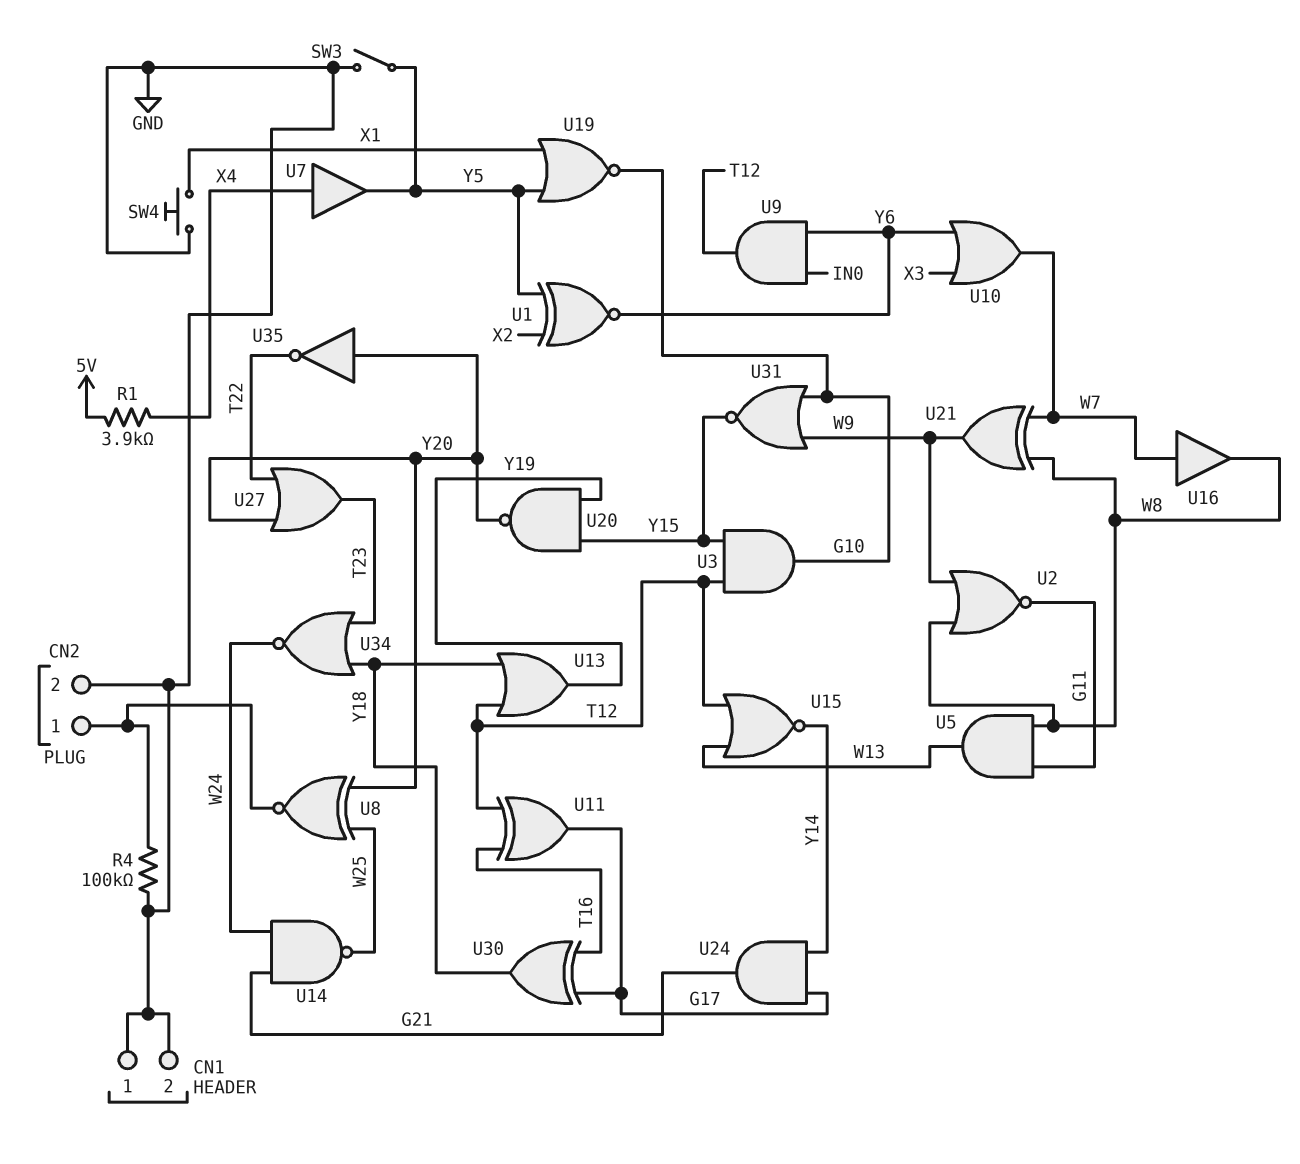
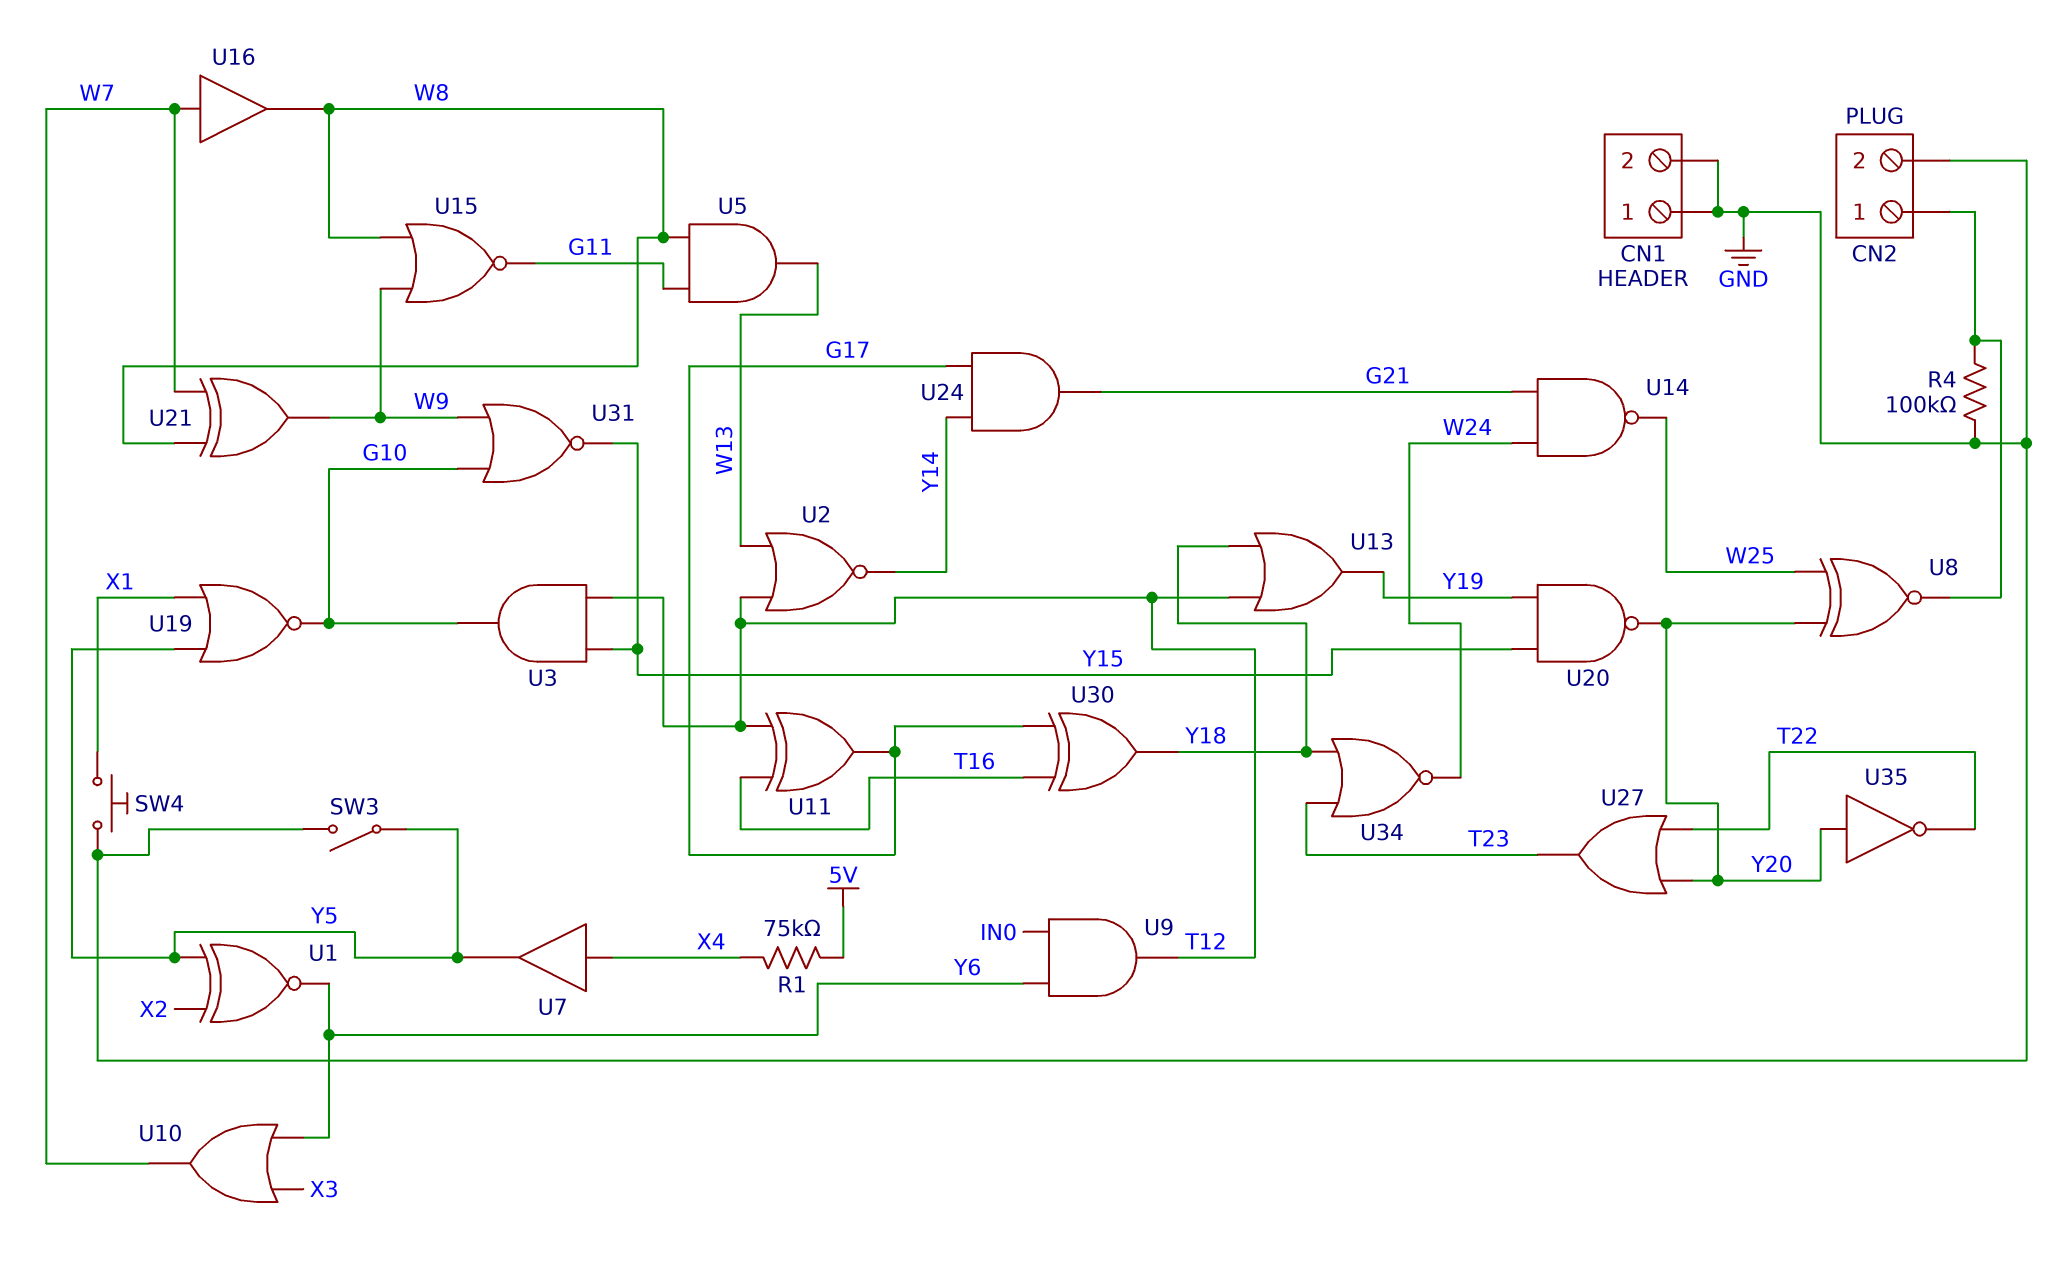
R1: 3.9k (5V, X4) -> 75k (5V, X4)
U2: NOR (in W8, in W9, out G11) -> NOR (in T12, in W13, out Y14)
U15: NOR (in T12, in W13, out Y14) -> NOR (in W8, in W9, out G11)

